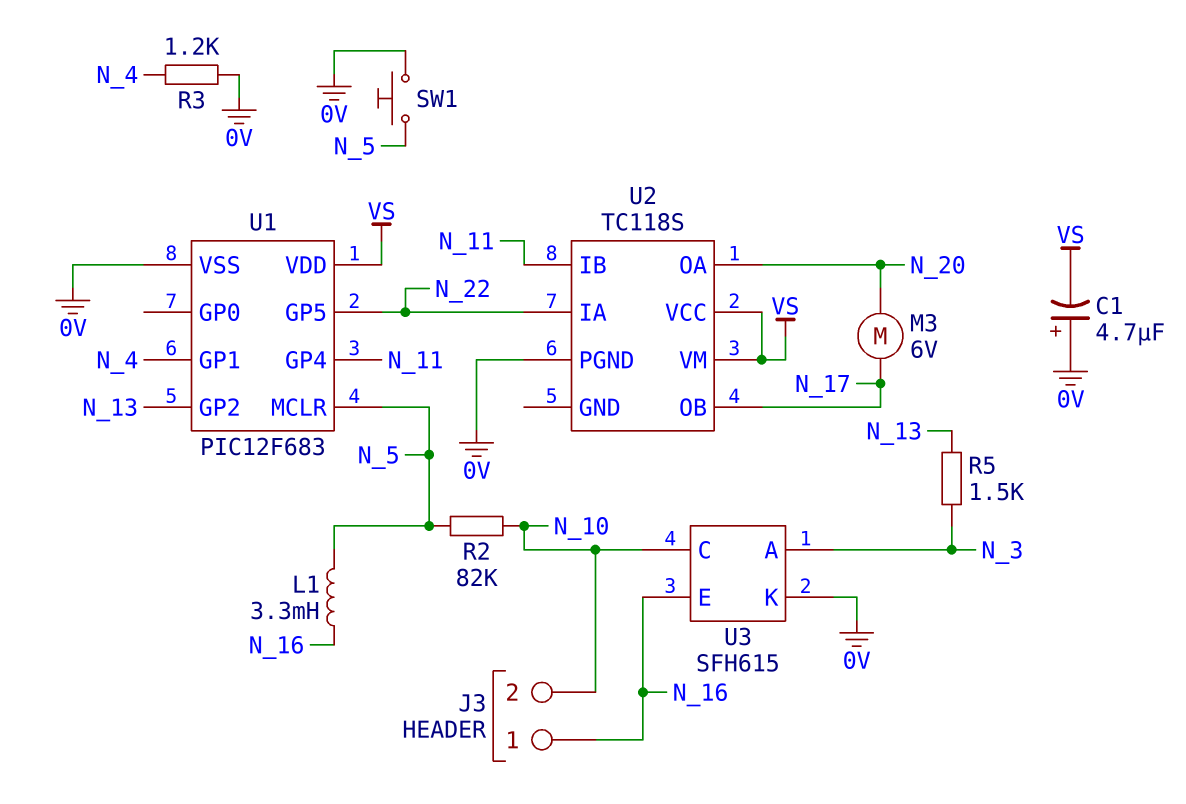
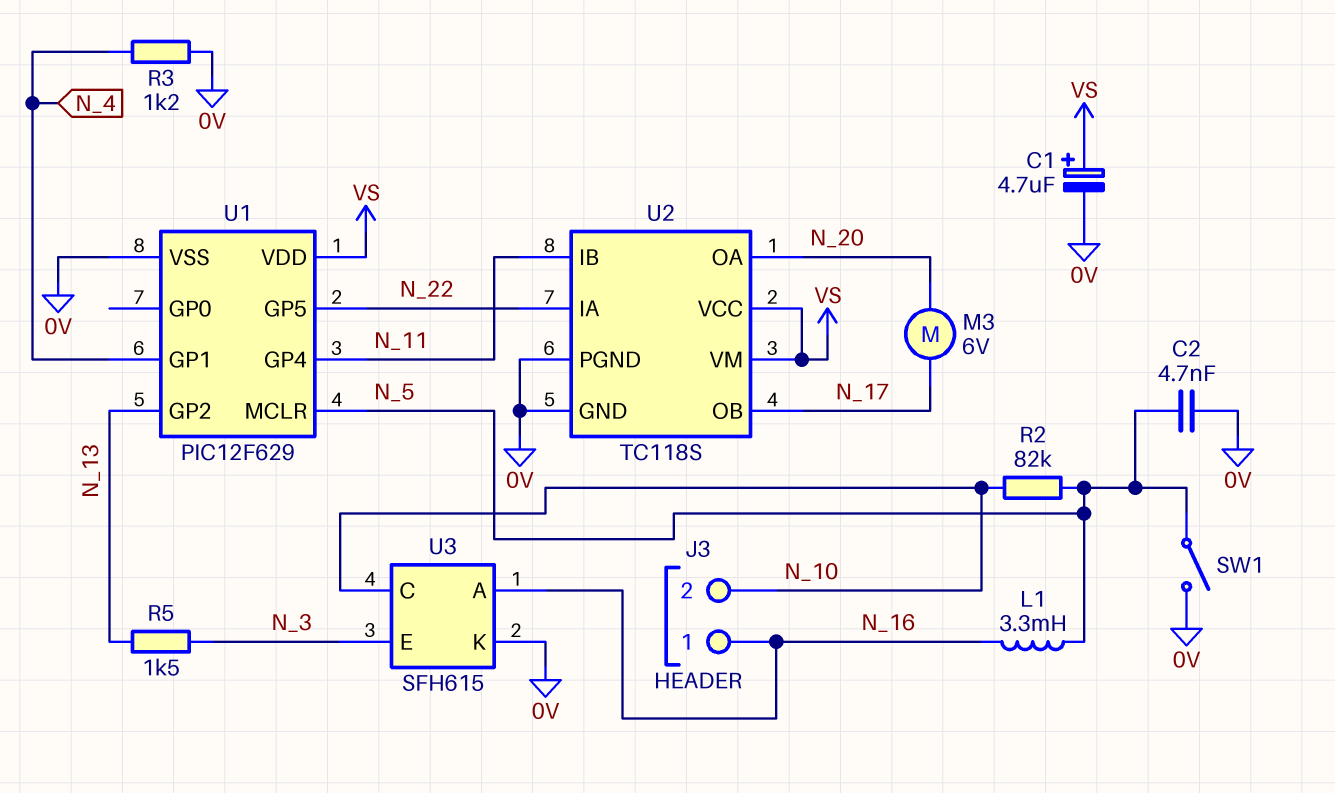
C1: 4.7uF (plus 0V, minus VS) -> 4.7uF (plus VS, minus 0V)
C2: none -> 4.7nF (0V, N_5)
SW1: button (0V, N_5) -> switch (0V, N_5)
U1: PIC12F683 -> PIC12F629
U2 pin GND: none -> 0V
U3 pin A: N_3 -> N_16
U3 pin E: N_16 -> N_3

